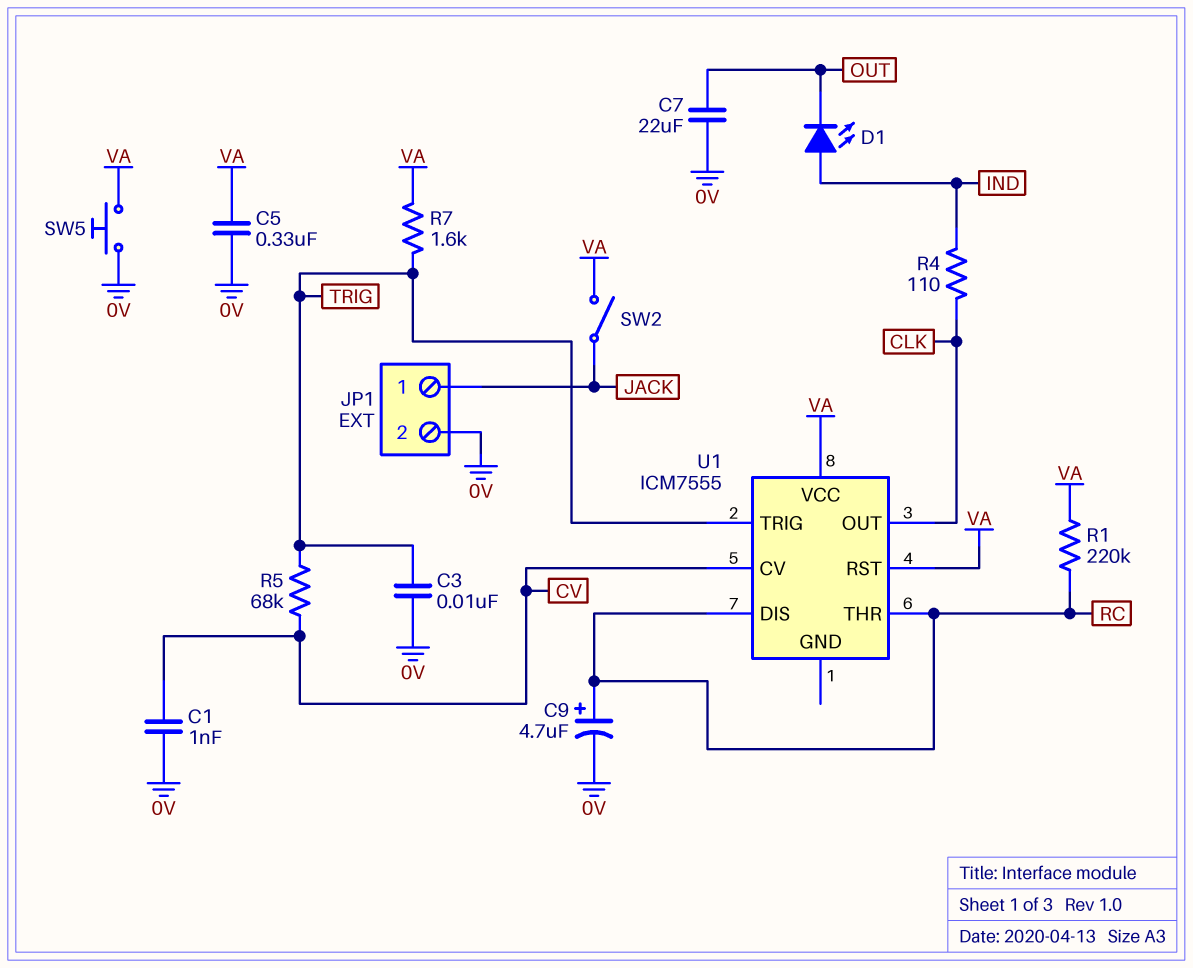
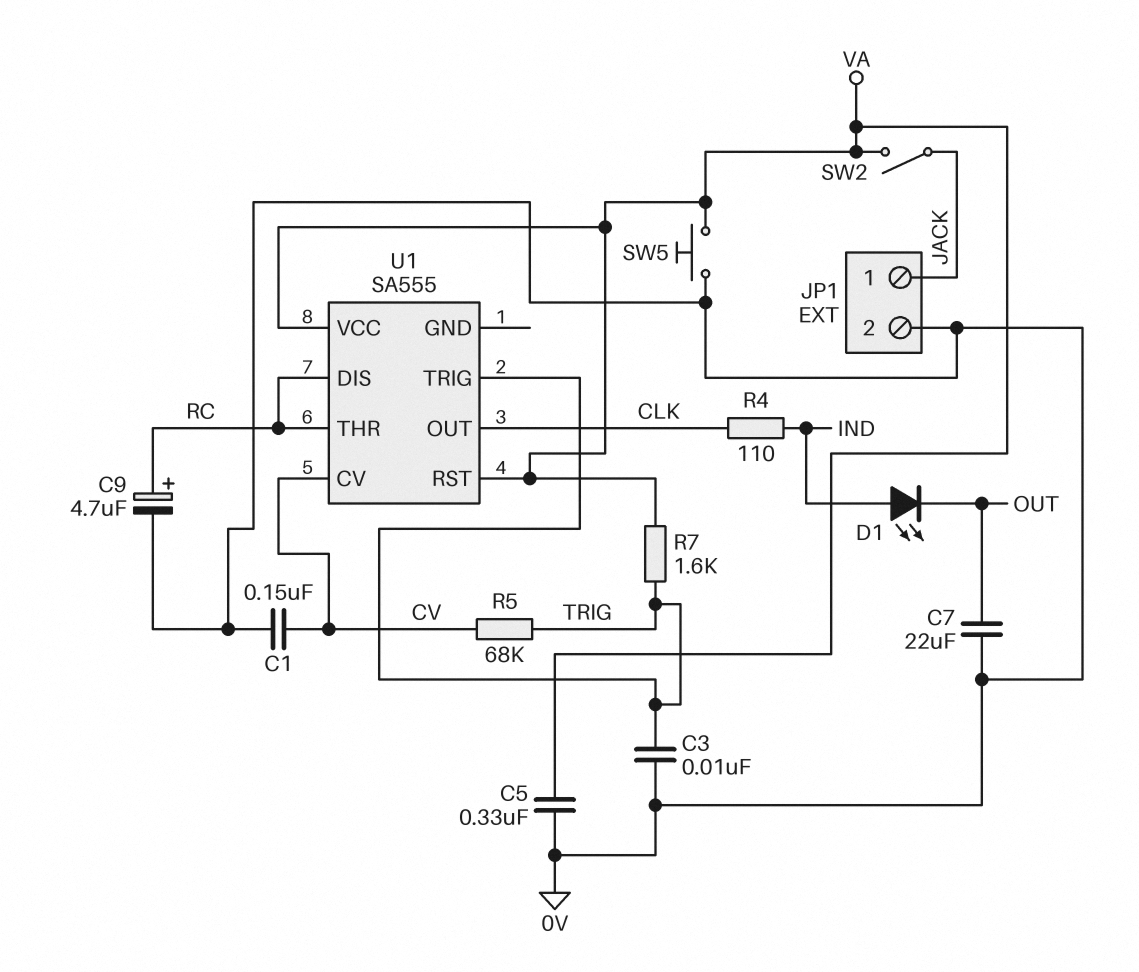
C1: 1nF (0V, CV) -> 150nF (0V, CV)
R1: 220k (RC, VA) -> none
U1: ICM7555 -> SA555

